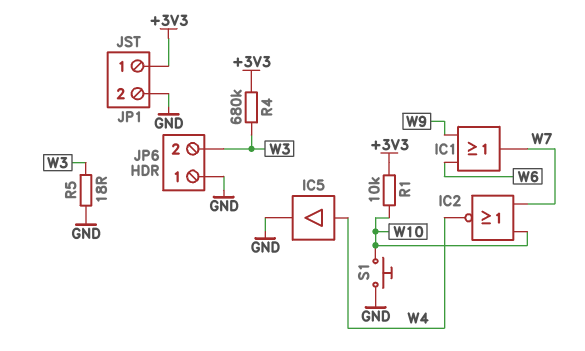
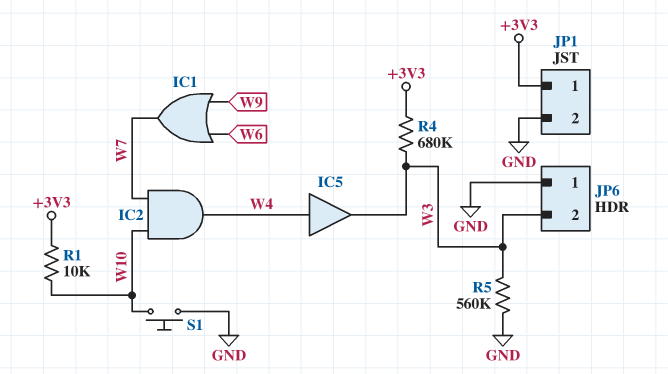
IC2: NOR (in W7, in W10, out W4) -> AND (in W7, in W10, out W4)
IC5: buffer (in W4, out GND) -> buffer (in W4, out W3)
R5: 18 (GND, W3) -> 560k (GND, W3)

